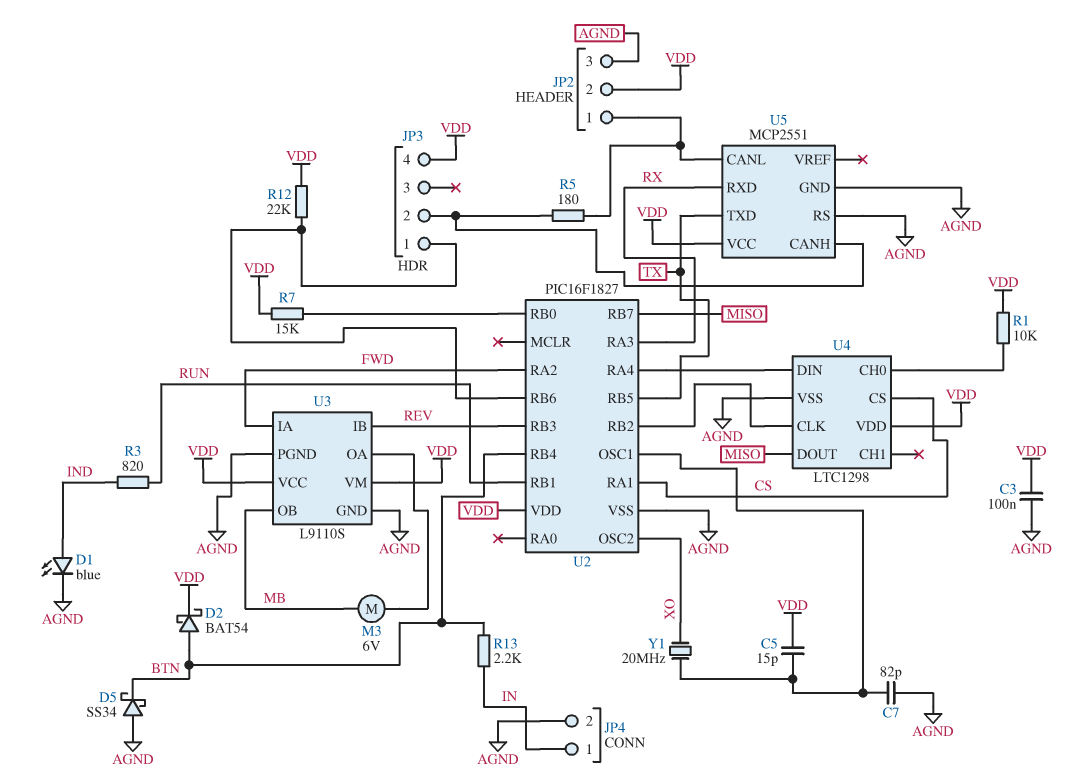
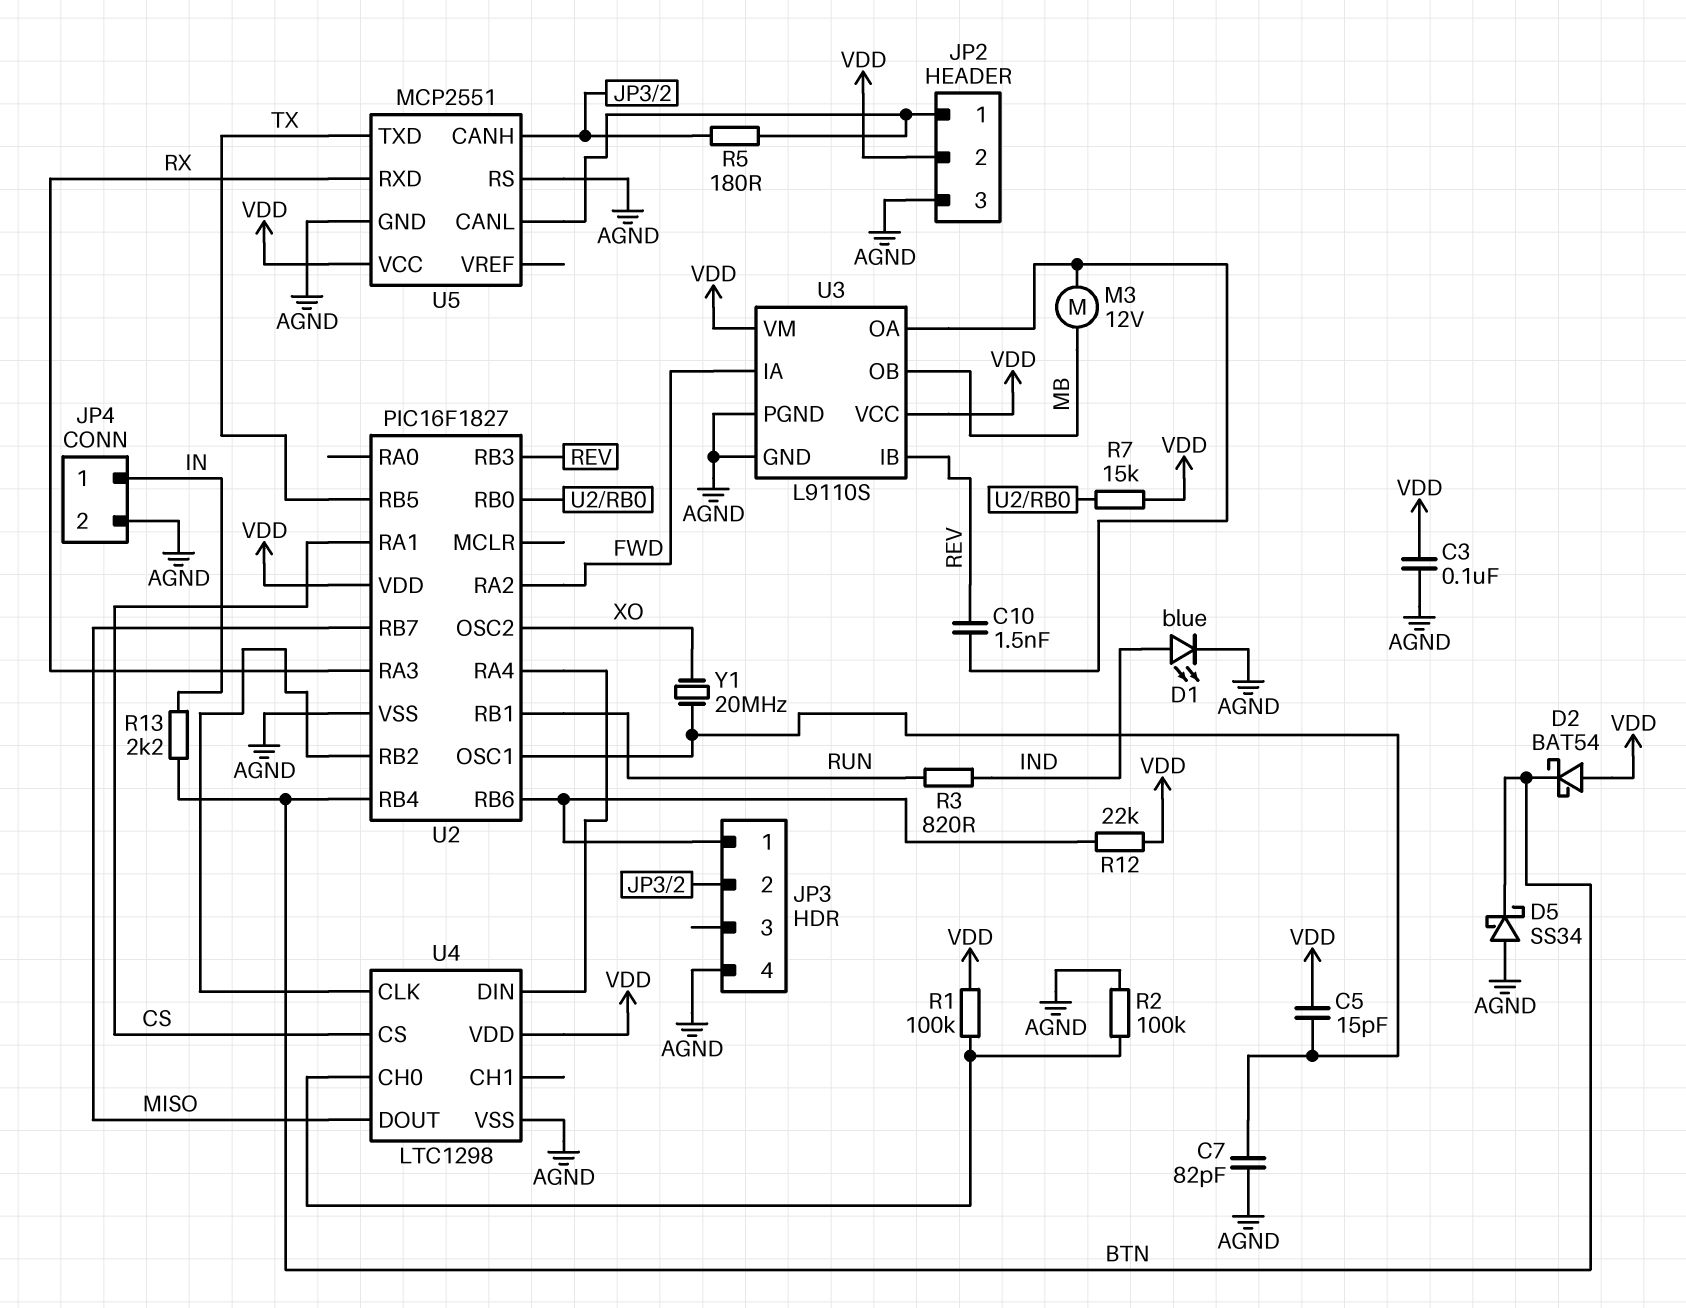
C10: none -> 1.5nF (REV, U3/OA)
D2: schottky BAT54 (A BTN, K VDD) -> schottky BAT54 (A VDD, K BTN)
JP3 pin 4: VDD -> AGND
M3: motor 6V (MB, U3/OA) -> motor 12V (MB, U3/OA)
R1: 10k (U4/CH0, VDD) -> 100k (U4/CH0, VDD)
R2: none -> 100k (AGND, U4/CH0)

